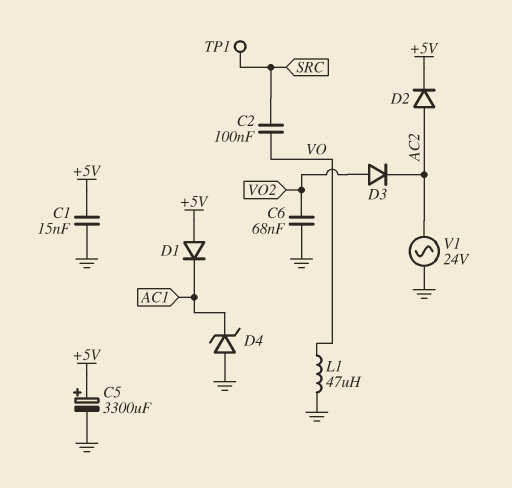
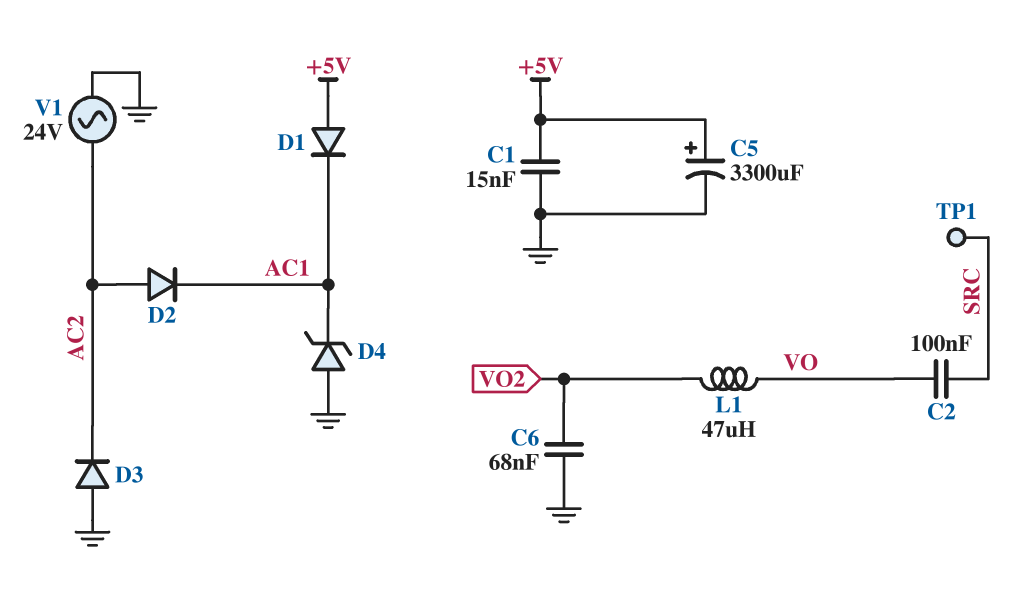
D2: diode (A AC2, K +5V) -> diode (A AC2, K AC1)
D3: diode (A VO2, K AC2) -> diode (A GND, K AC2)
L1: 47uH (GND, VO) -> 47uH (VO, VO2)

